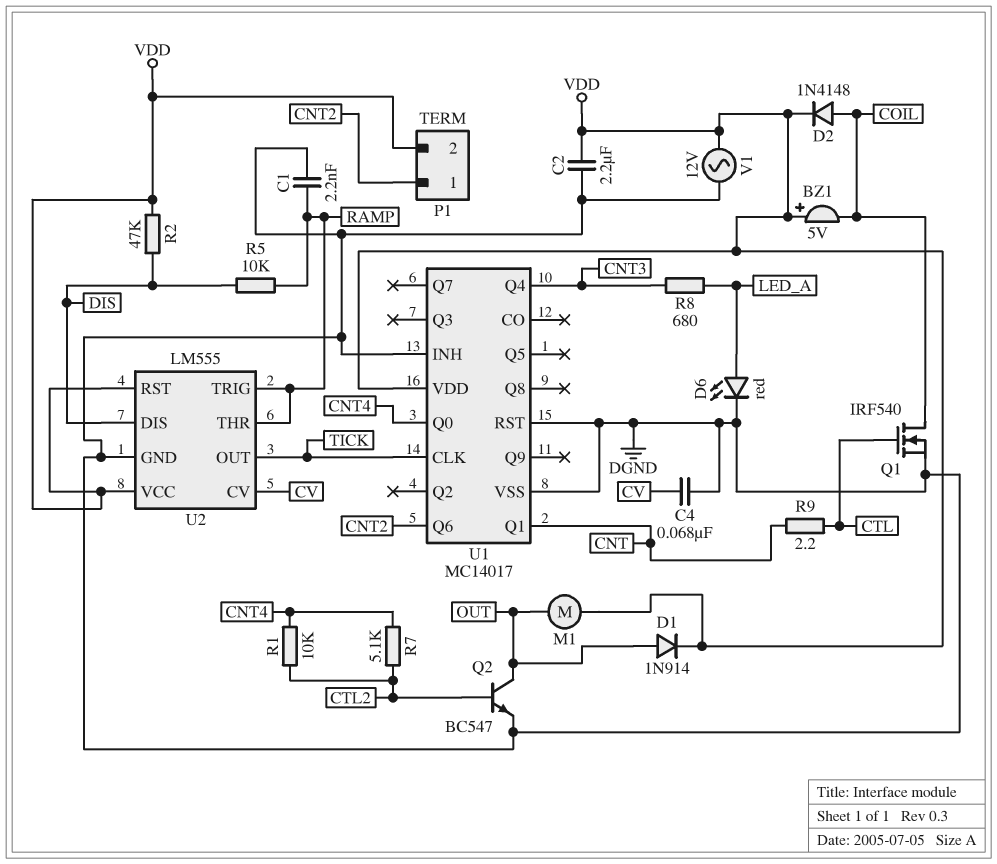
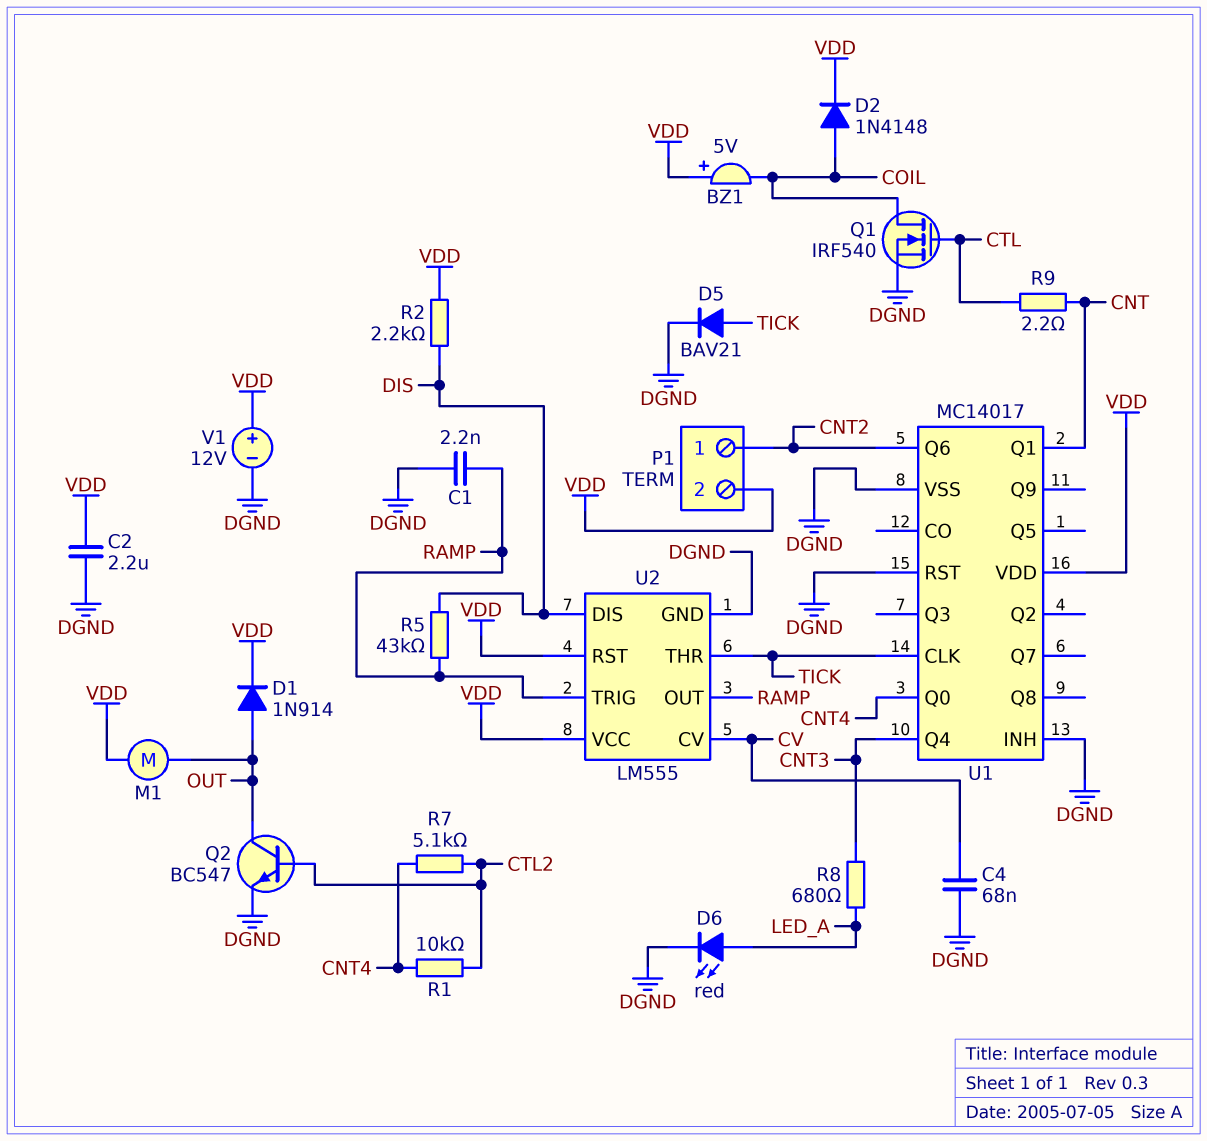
D5: none -> diode BAV21 (A TICK, K DGND)
R2: 47k (DIS, VDD) -> 2.2k (DIS, VDD)
R5: 10k (DIS, RAMP) -> 43k (DIS, RAMP)
U2 pin OUT: TICK -> RAMP
U2 pin THR: RAMP -> TICK
V1: AC 12V (DGND, VDD) -> 12V (plus VDD, minus DGND)

